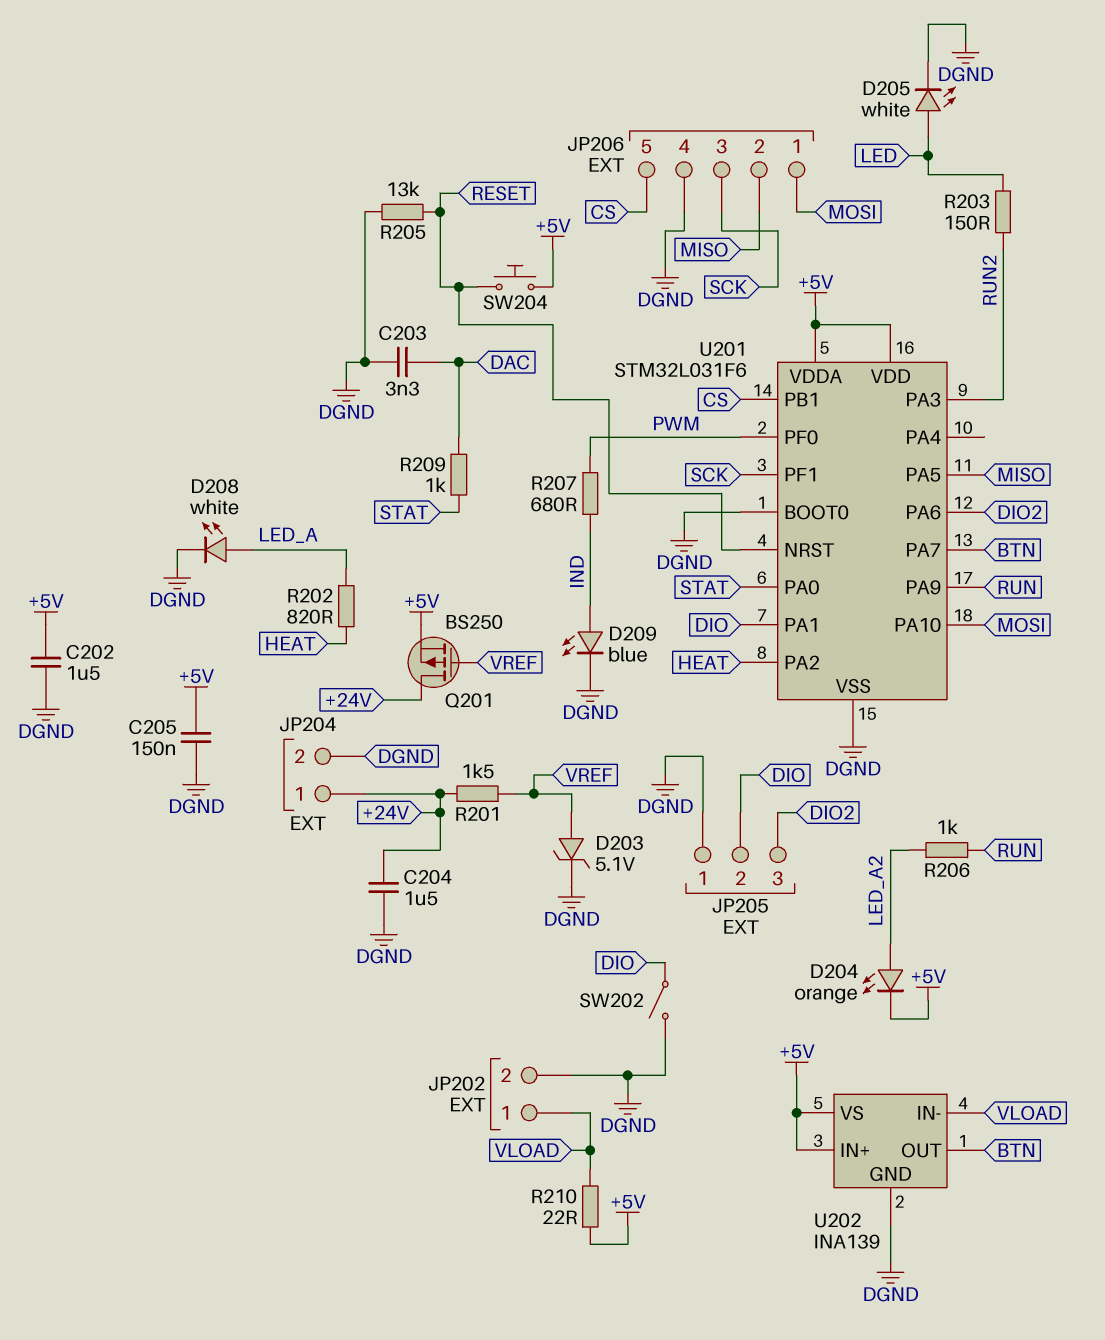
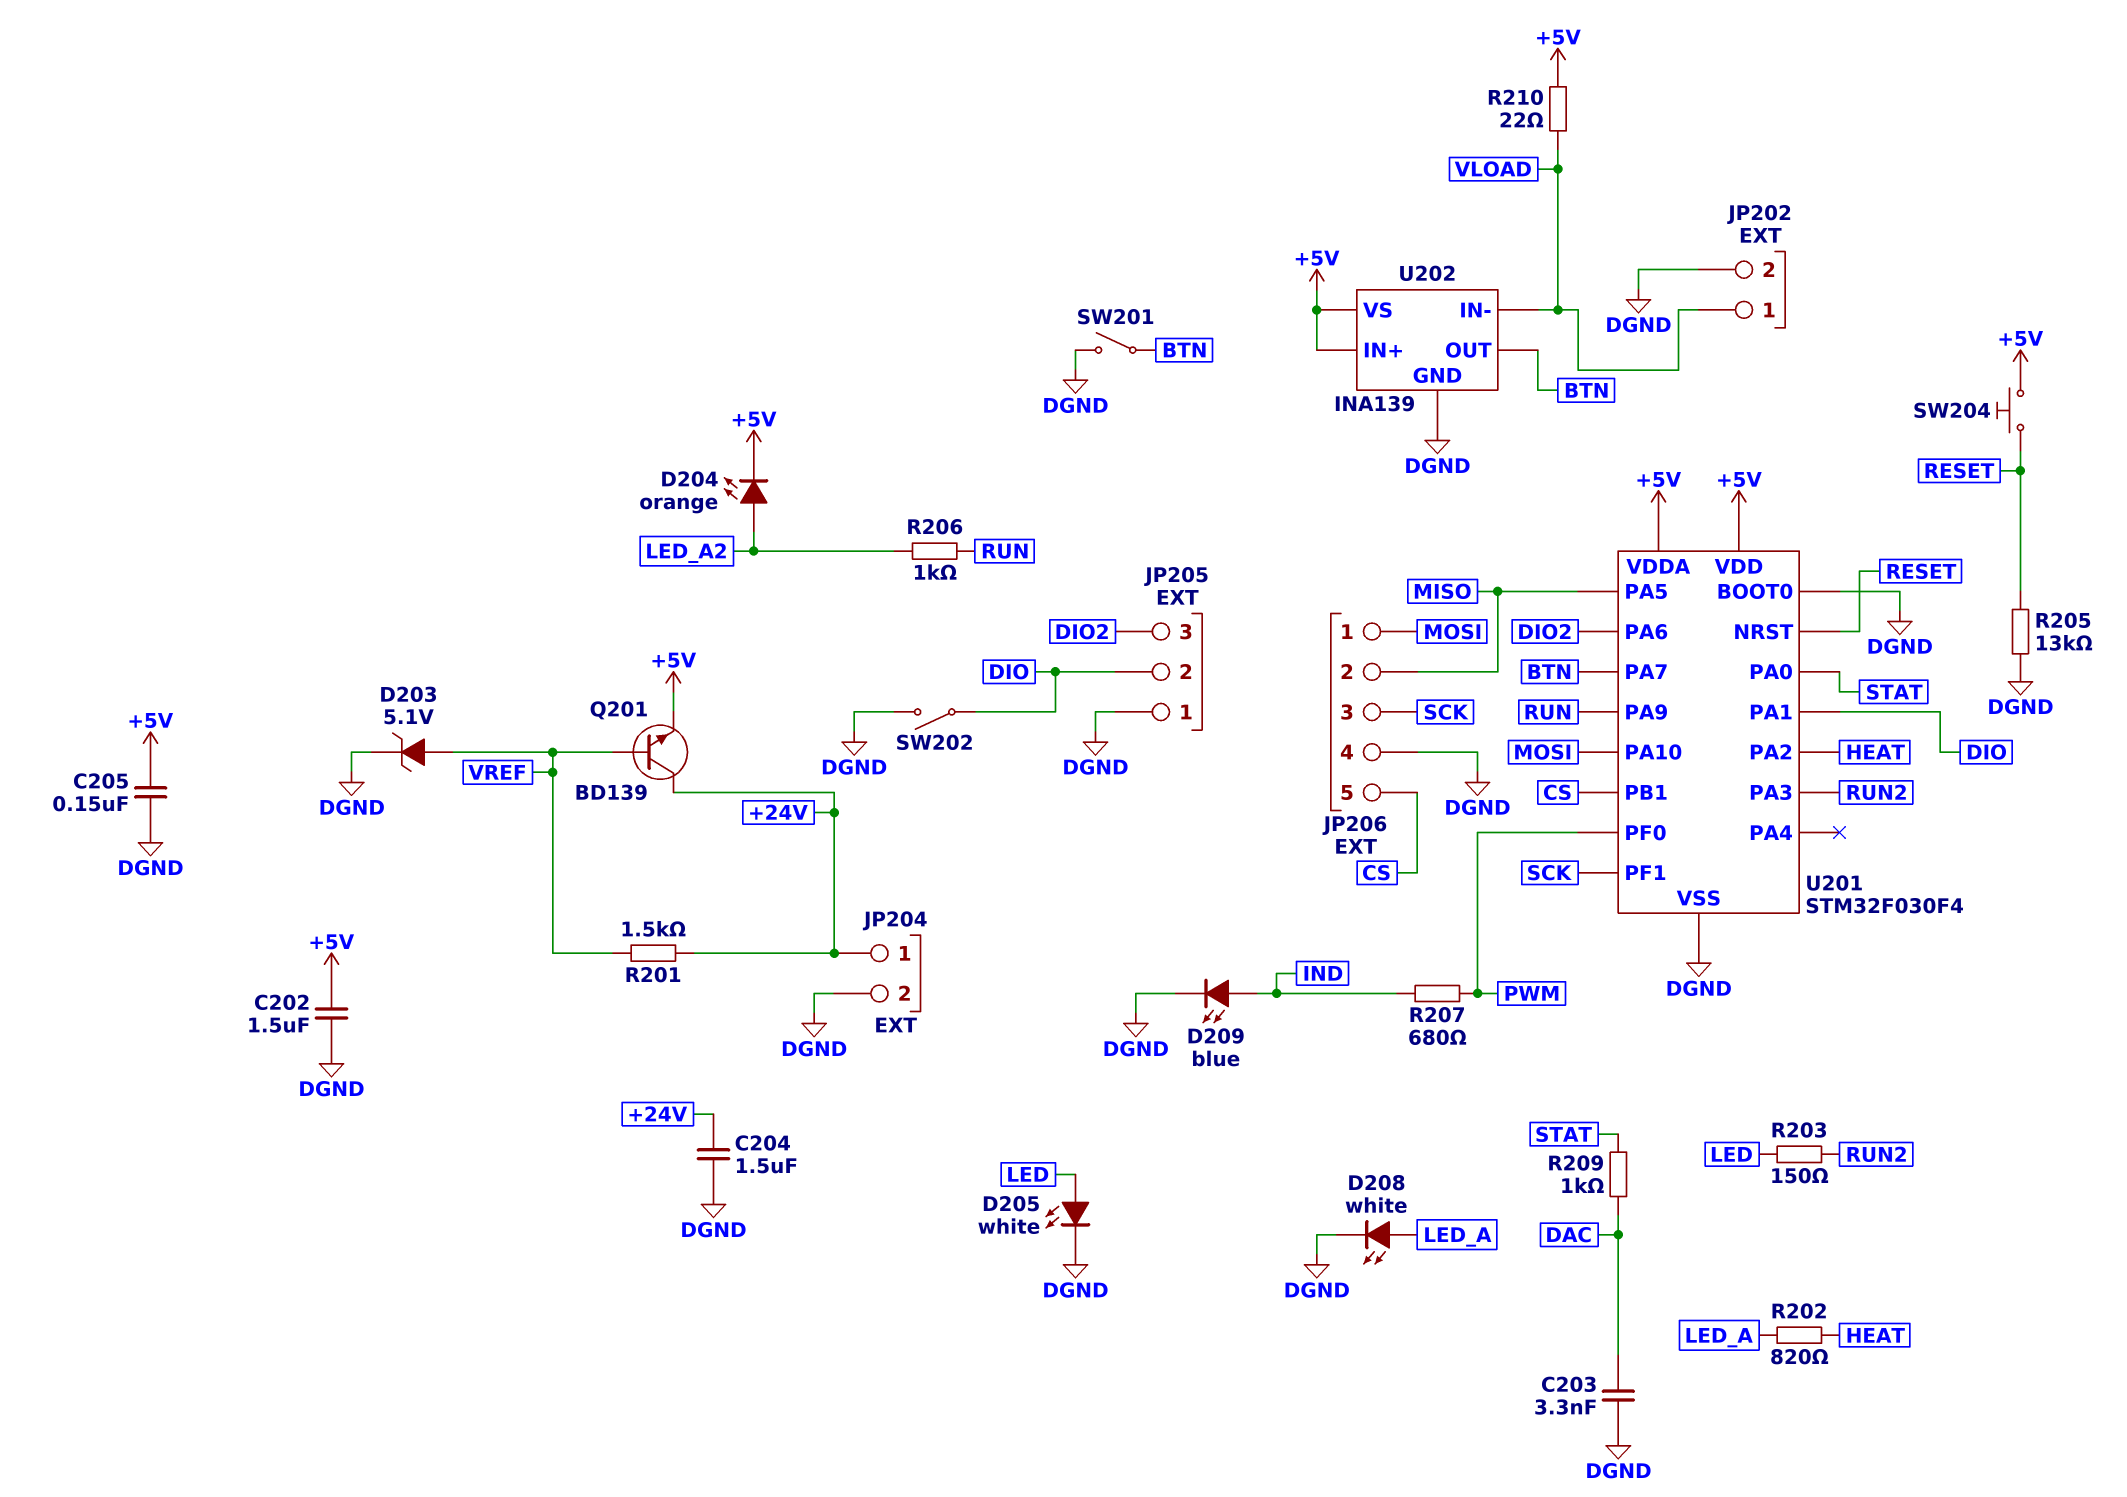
Q201: PMOS BS250 (G VREF, D +24V, S +5V) -> NPN BD139 (B VREF, C +24V, E +5V)
SW201: none -> switch (BTN, DGND)
U201: STM32L031F6 -> STM32F030F4

